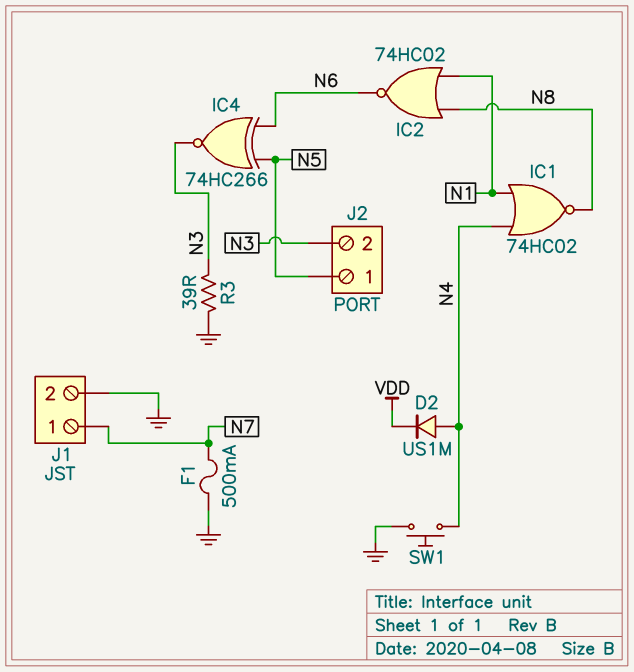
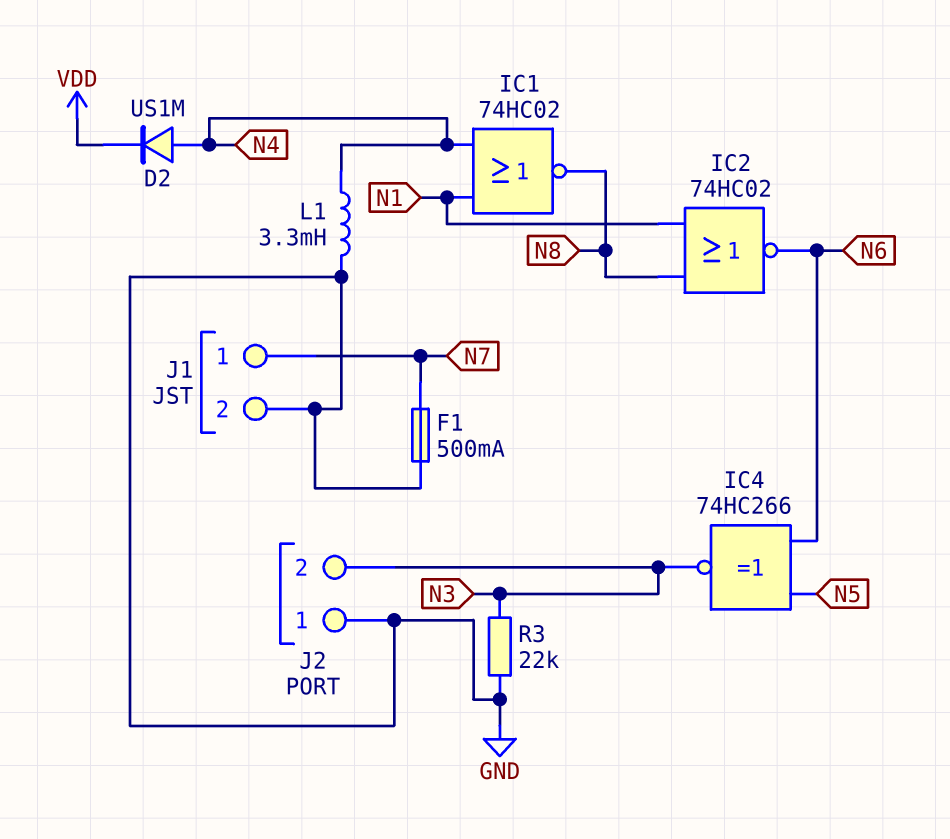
J2 pin 1: N5 -> GND
L1: none -> 3.3mH (GND, N4)
R3: 39 (GND, N3) -> 22k (GND, N3)
SW1: button (GND, N4) -> none

